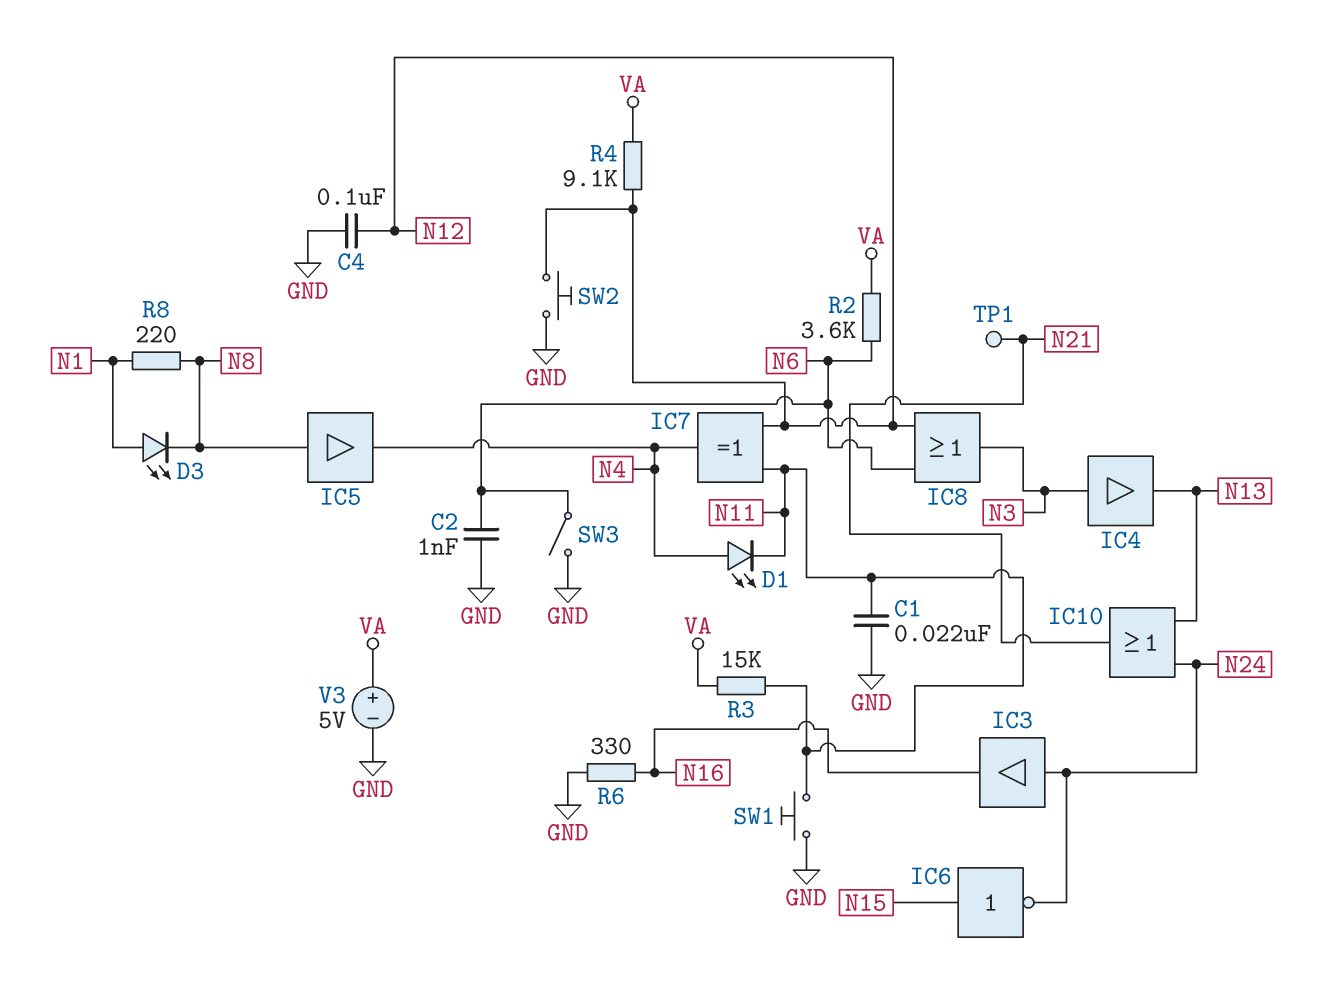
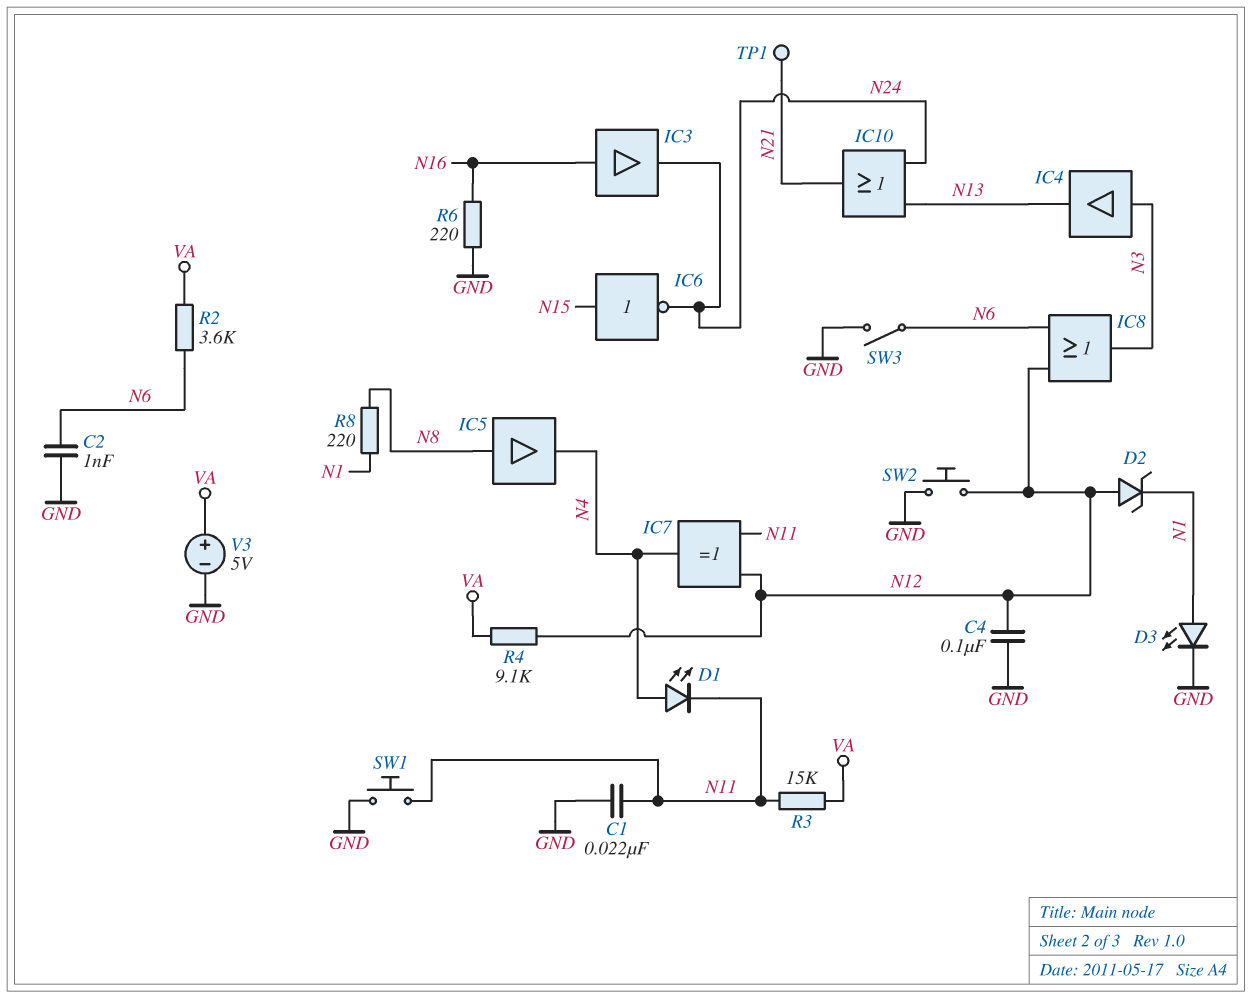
D2: none -> zener (A N12, K N1)
D3: LED (A N1, K N8) -> LED (A N1, K GND)
IC3: buffer (in N24, out N16) -> buffer (in N16, out N24)
R6: 330 (GND, N16) -> 220 (GND, N16)

